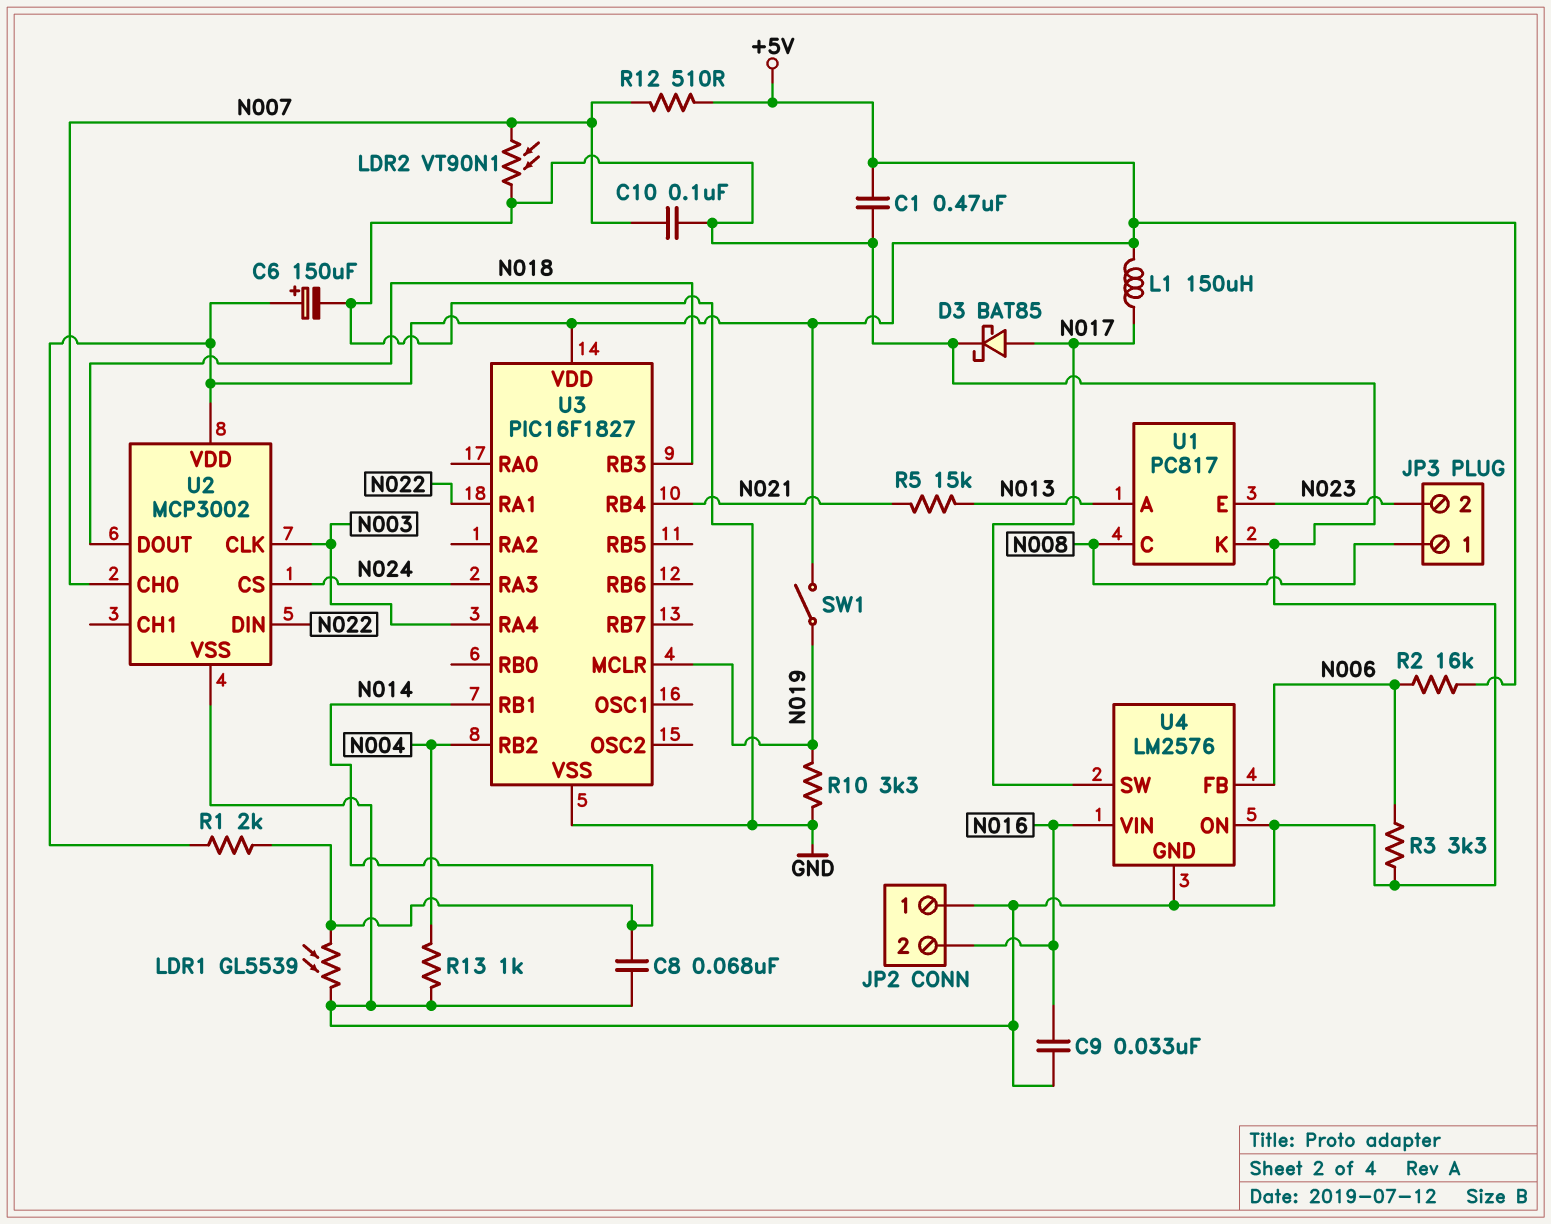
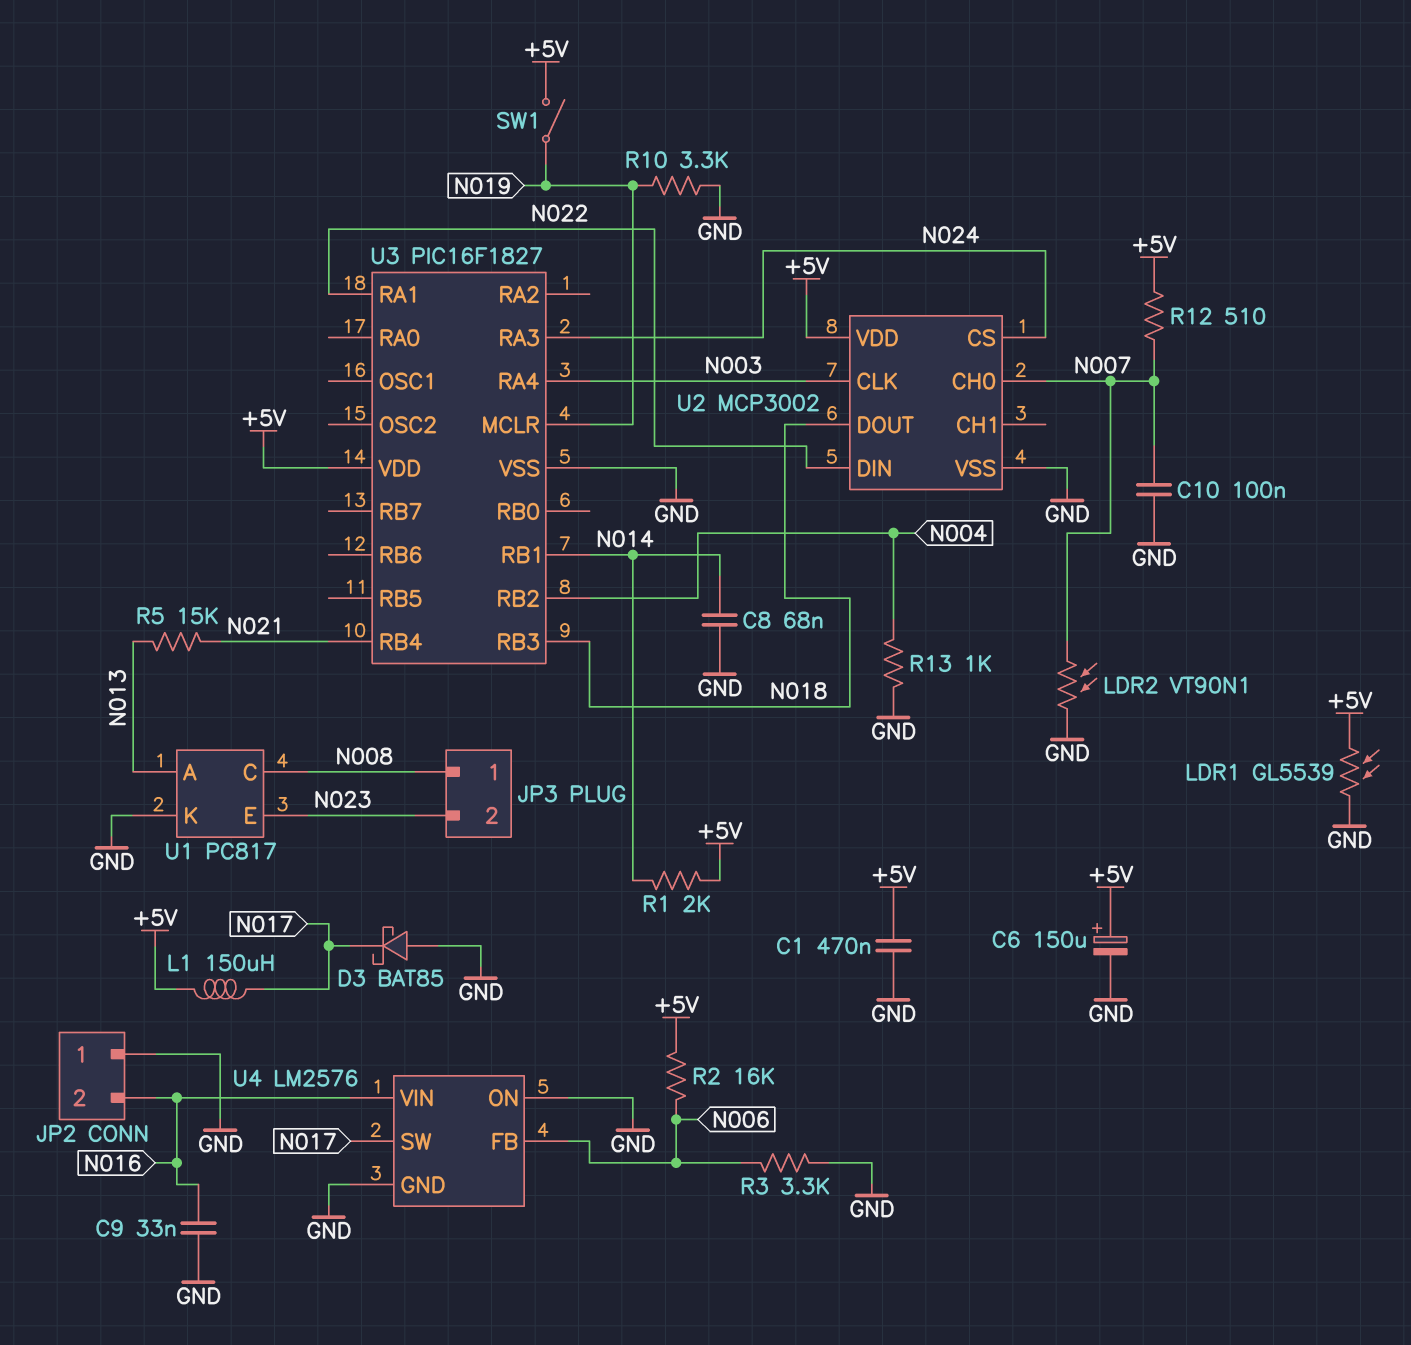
D3: schottky BAT85 (A N017, K GND) -> schottky BAT85 (A GND, K N017)
LDR1: GL5539 (GND, N014) -> GL5539 (+5V, GND)

